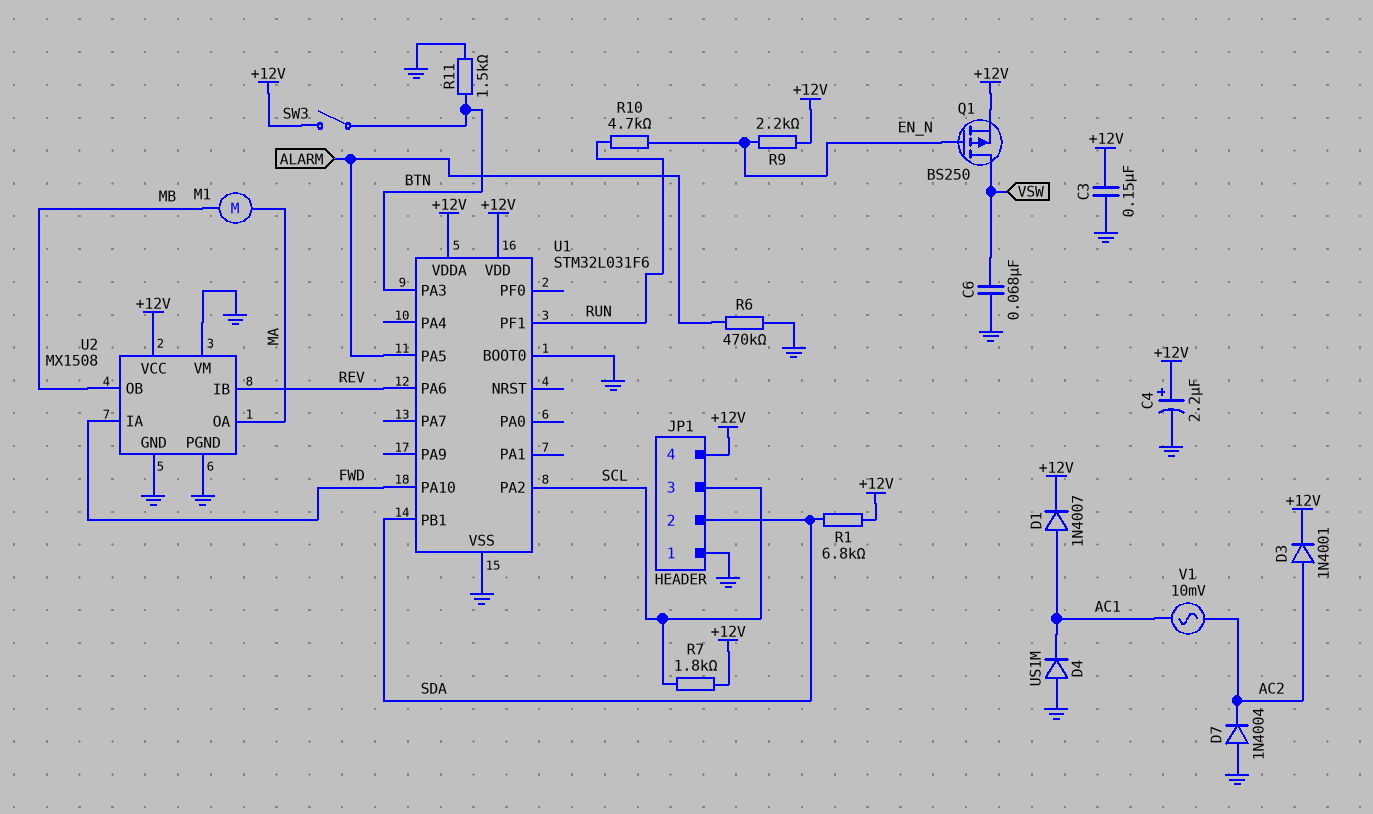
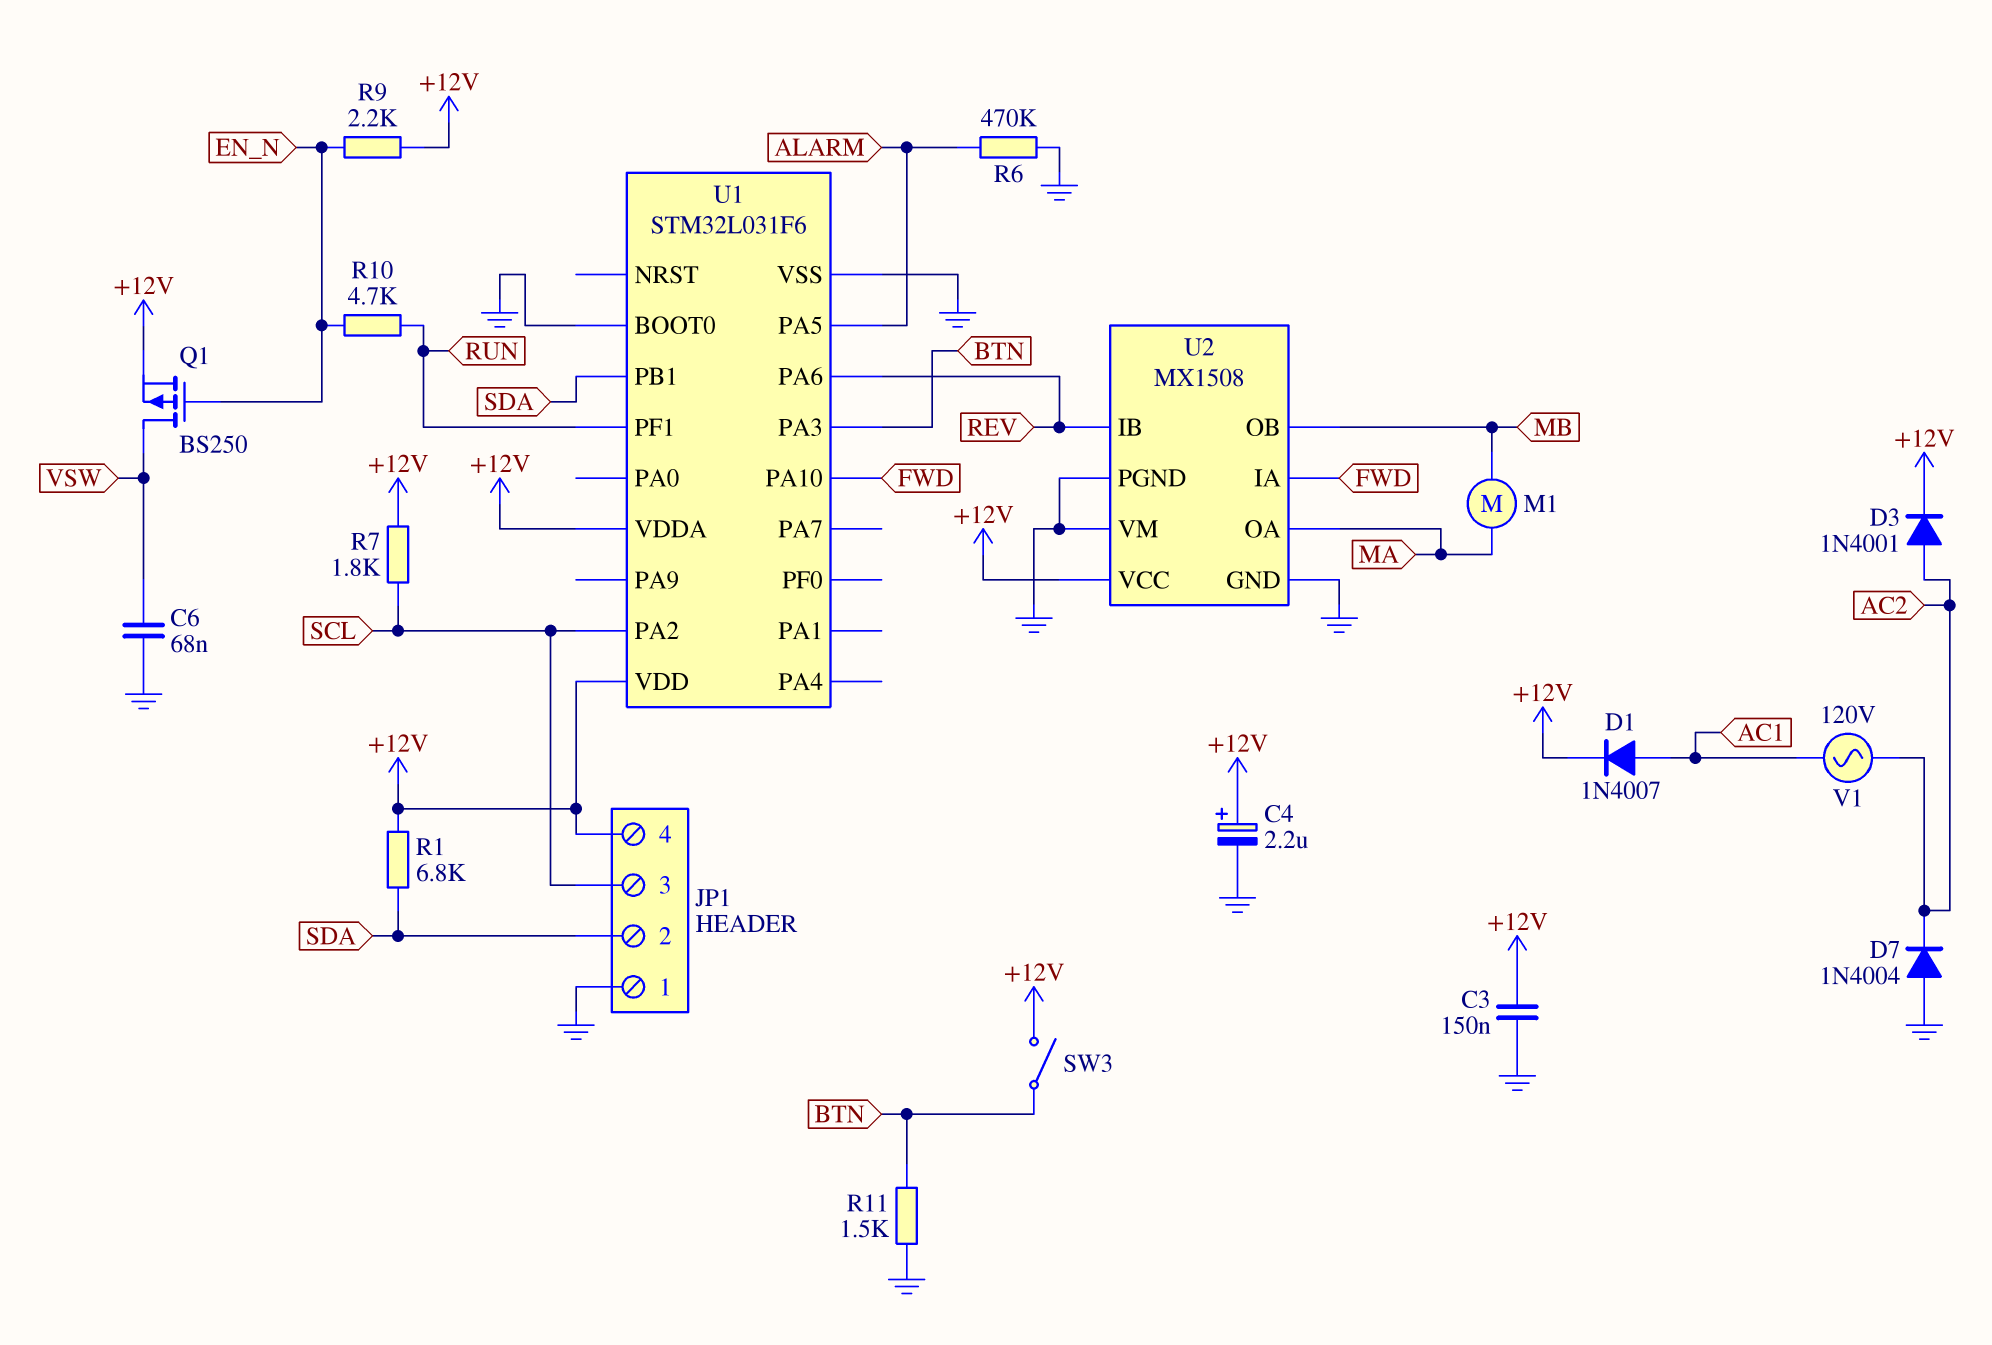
D4: diode US1M (A GND, K AC1) -> none
V1: AC 10mV (AC1, AC2) -> AC 120V (AC1, AC2)

